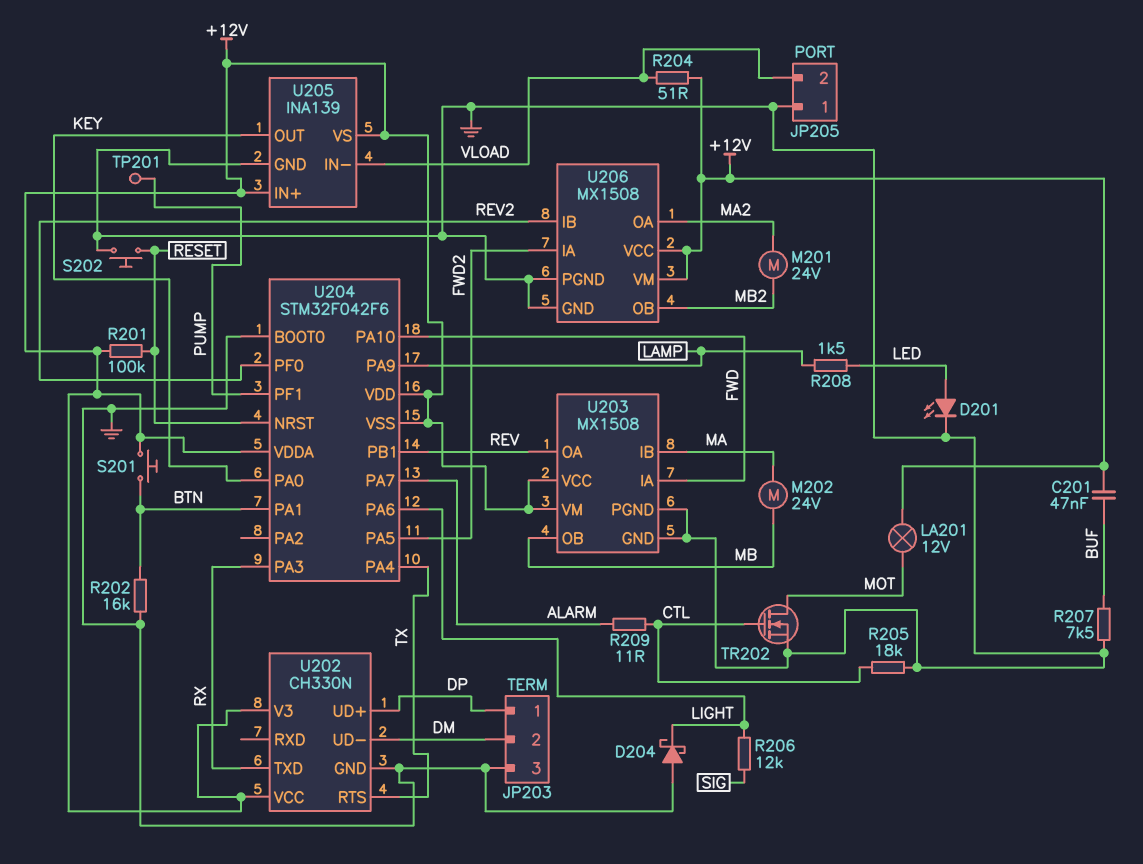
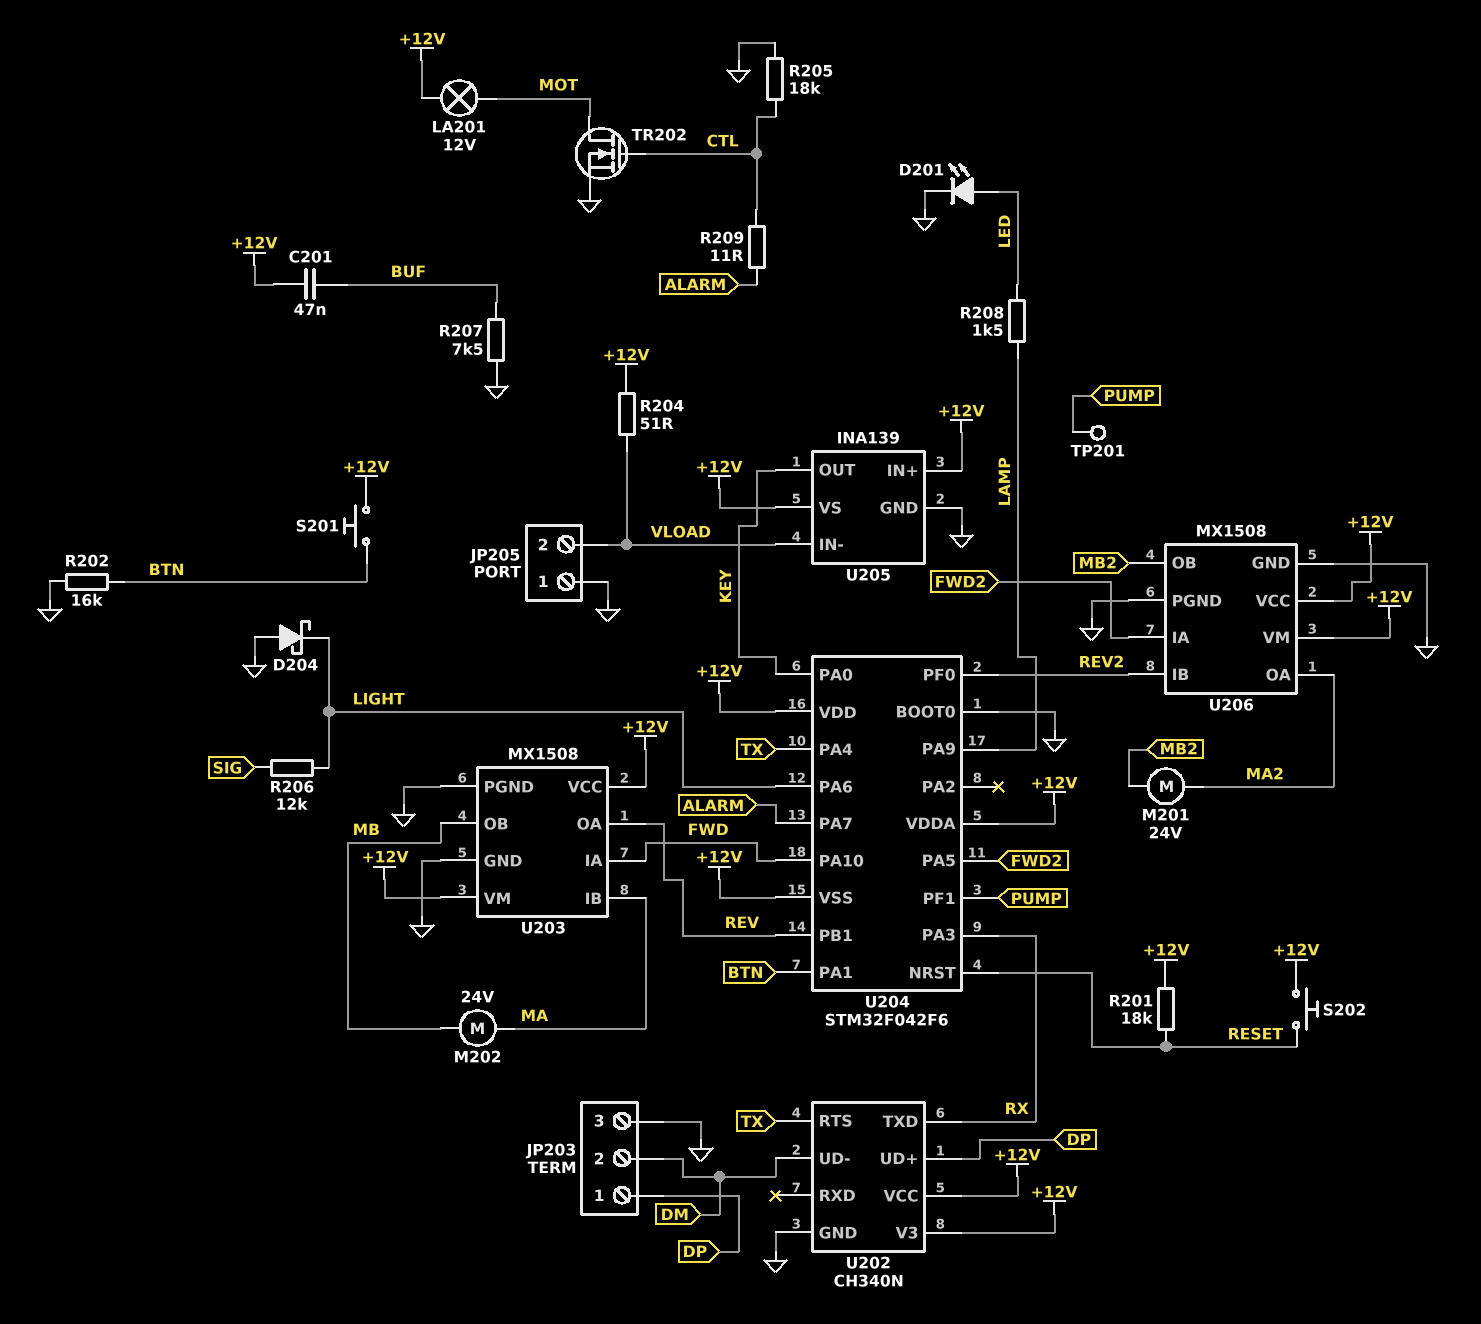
R201: 100k (+12V, RESET) -> 18k (+12V, RESET)
S202: button (GND, RESET) -> button (+12V, RESET)
U202: CH330N -> CH340N

